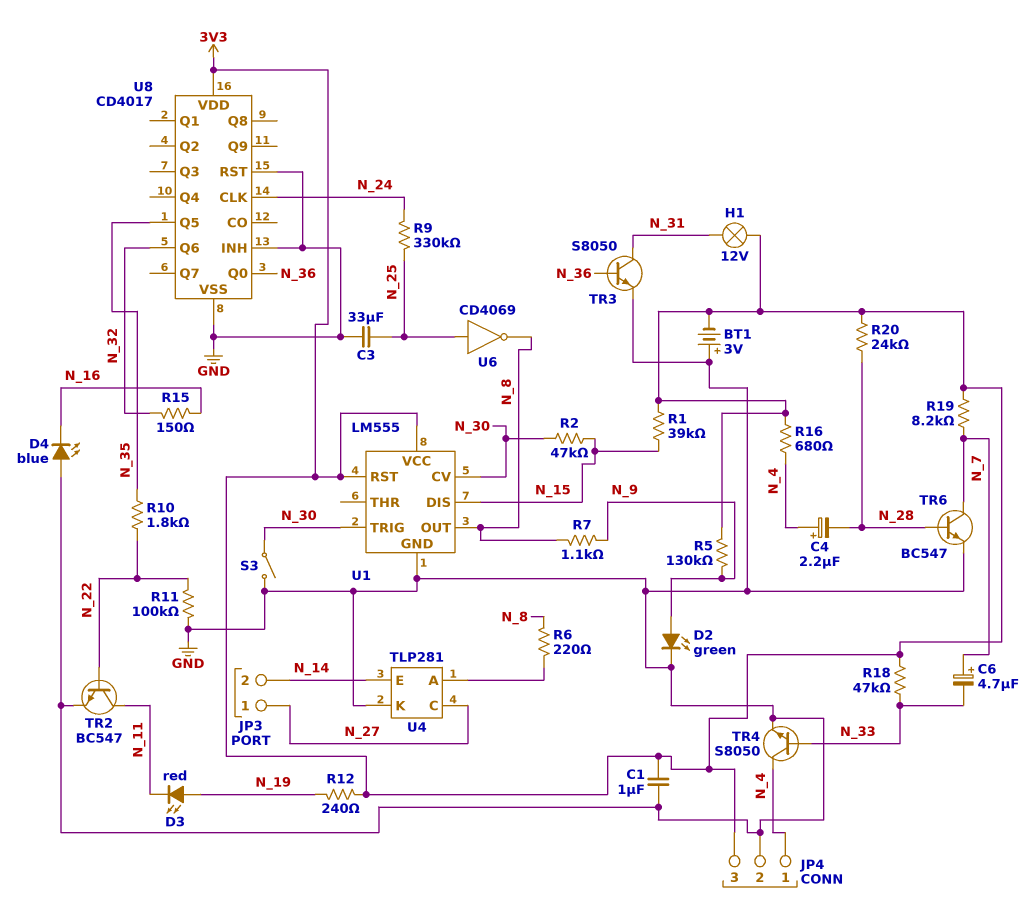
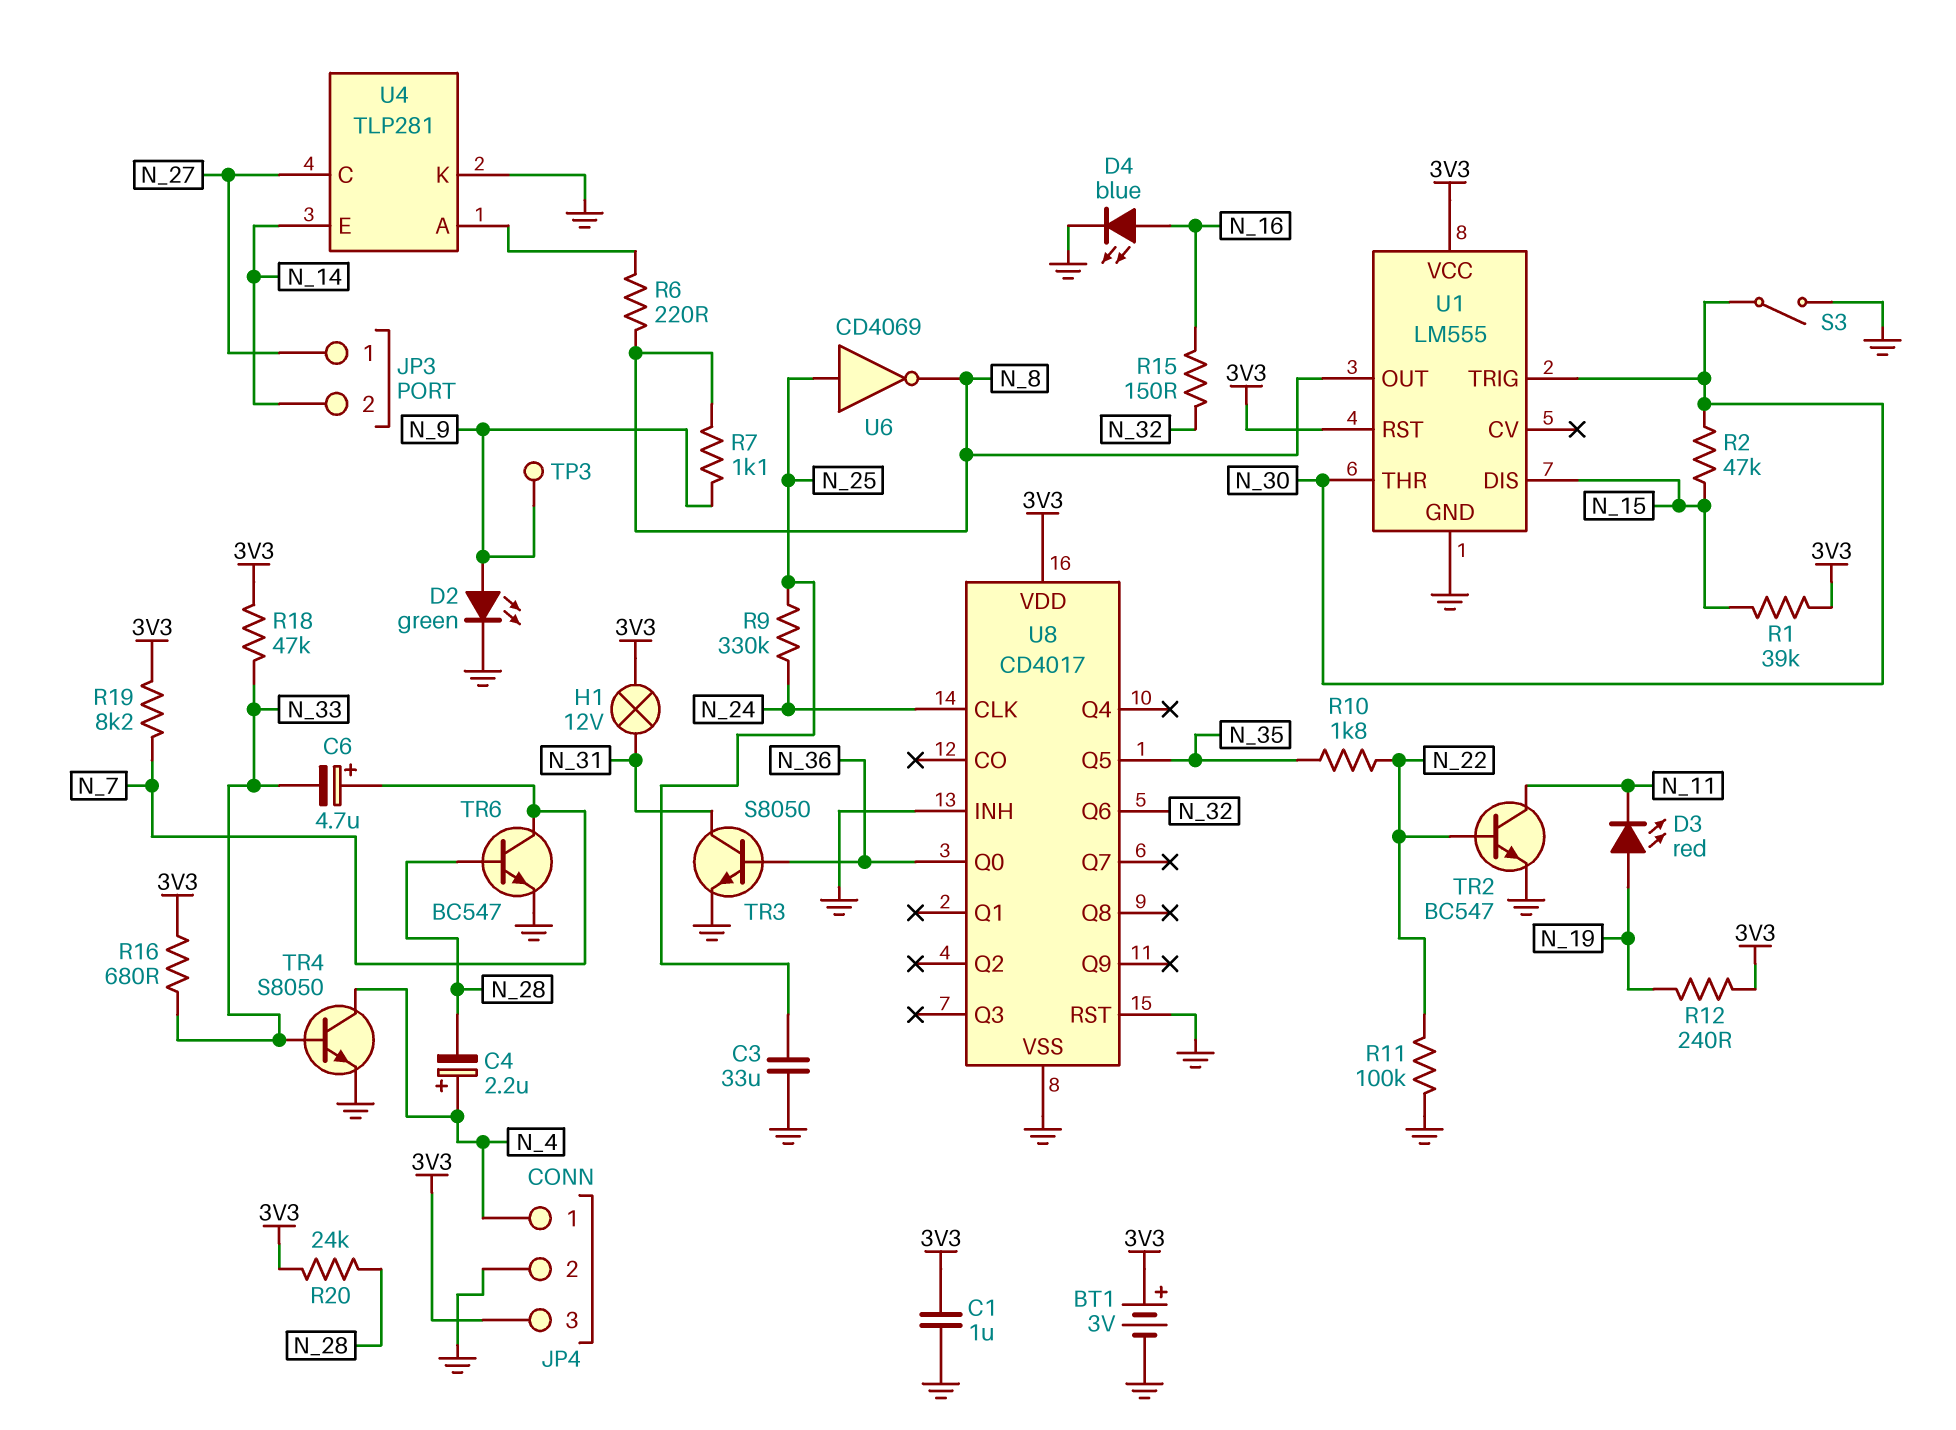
BT1: 3V (plus GND, minus 3V3) -> 3V (plus 3V3, minus GND)
D4: LED blue (A GND, K N_16) -> LED blue (A N_16, K GND)
R5: 130k (3V3, N_9) -> none
R16: 680 (3V3, N_4) -> 680 (3V3, N_33)
TP3: none -> test point (N_9)
U1 pin CV: N_30 -> none
U1 pin THR: none -> N_30

